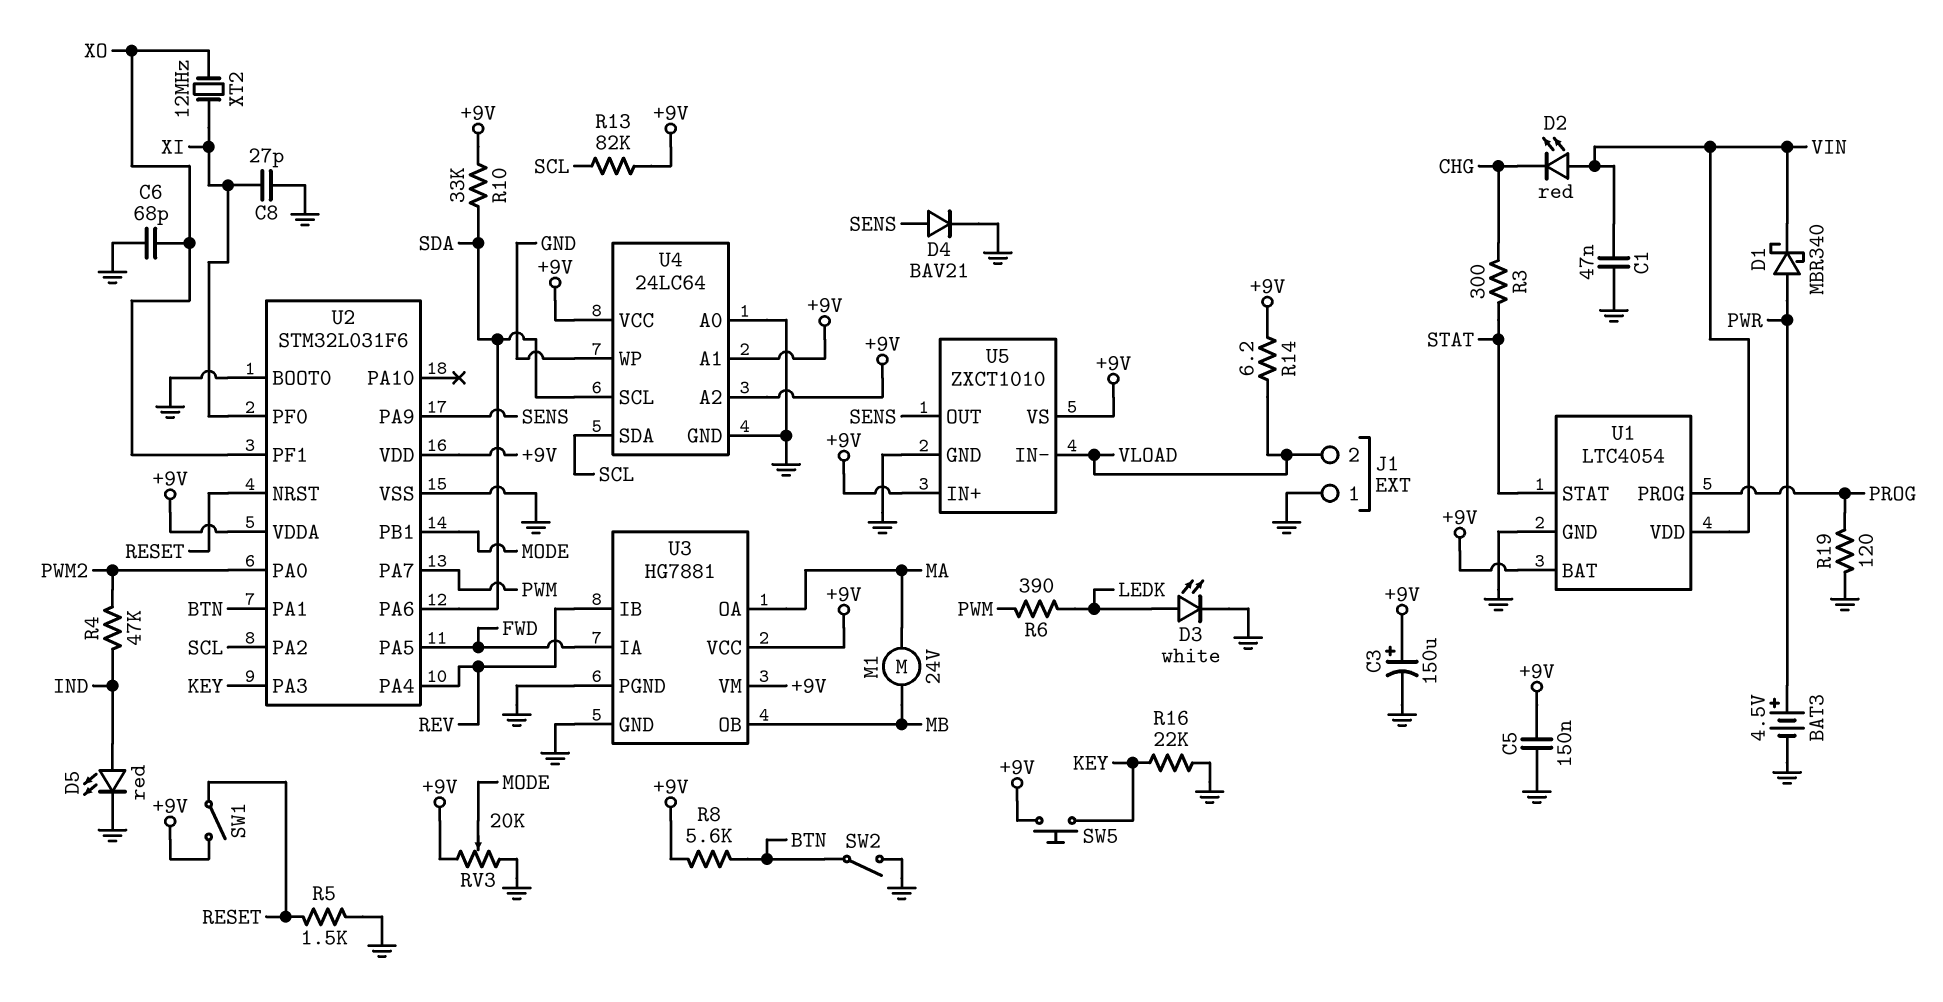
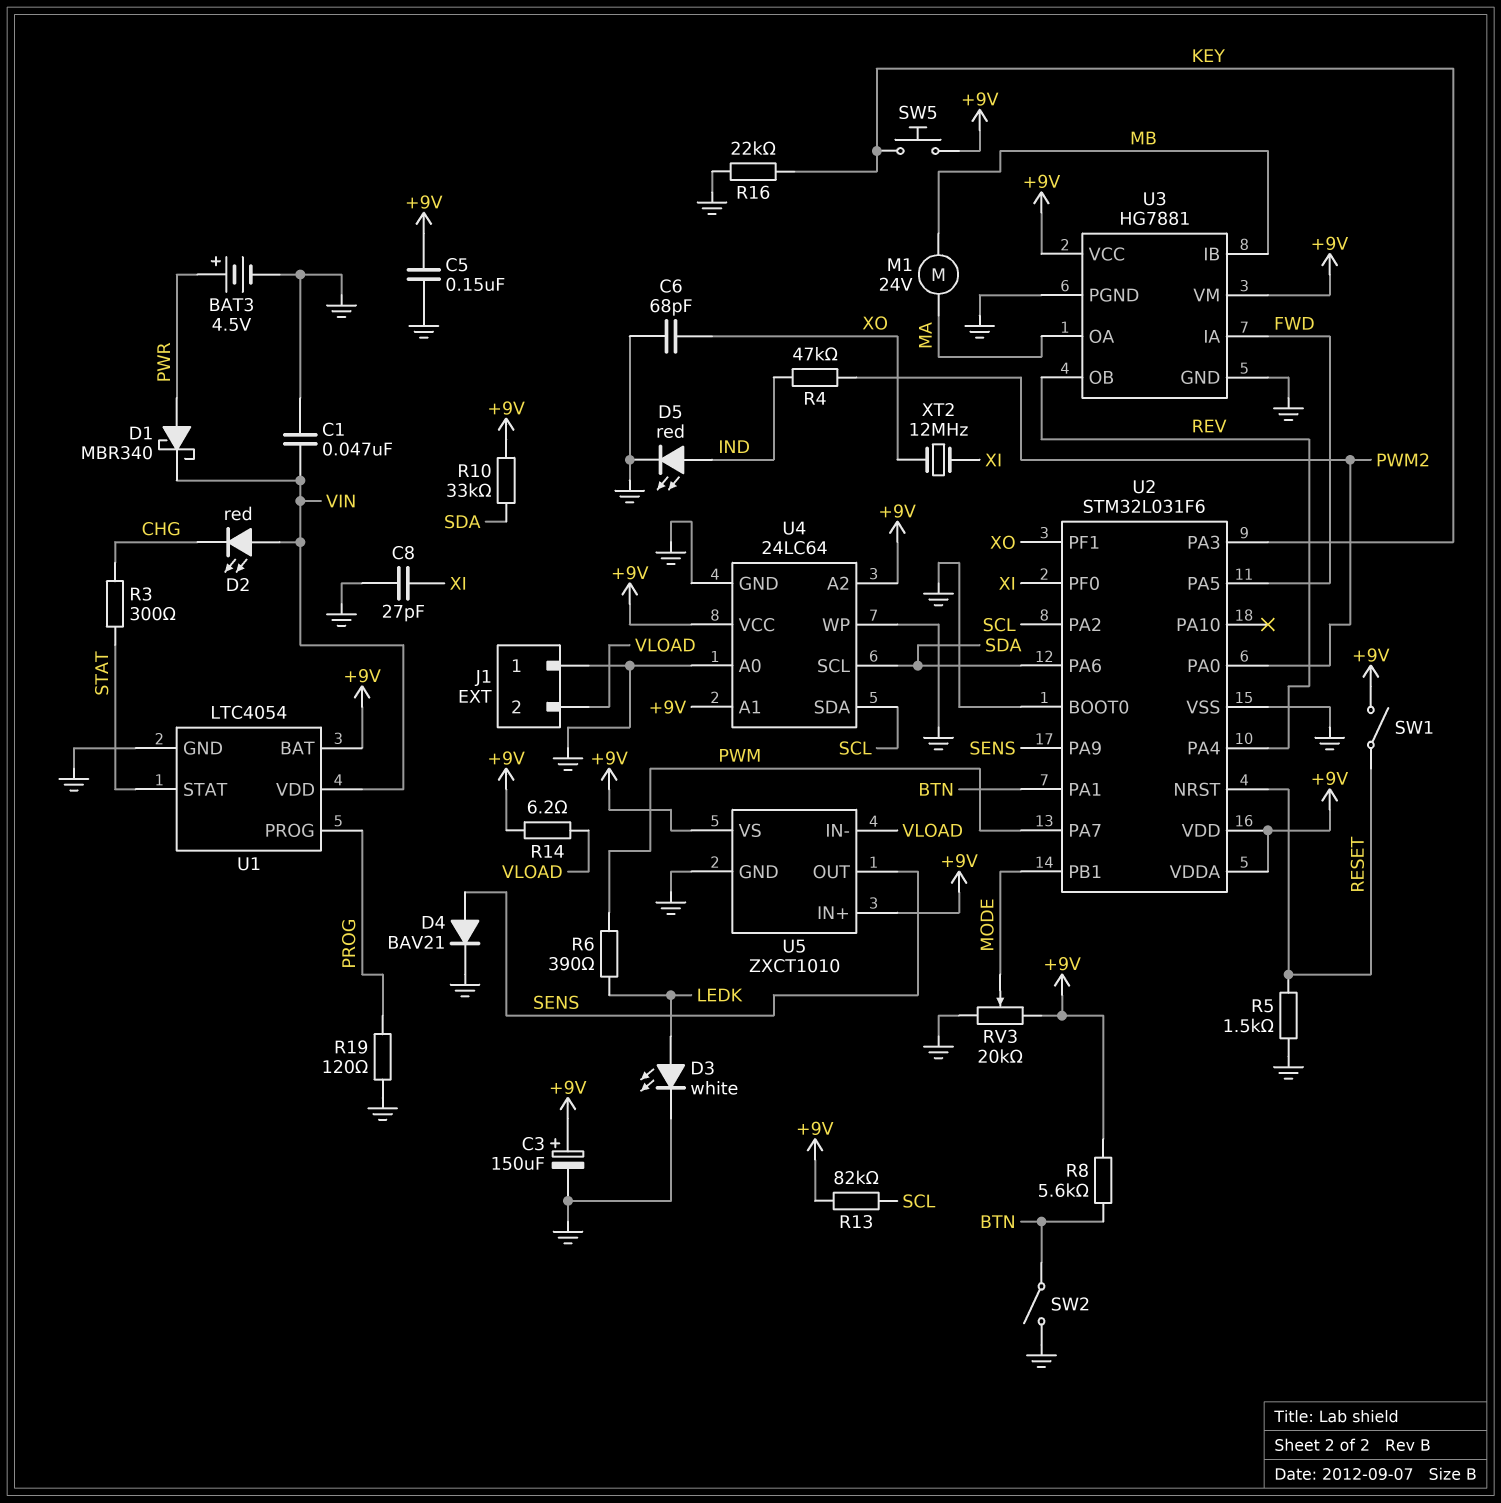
U3 pin IB: REV -> MB
U3 pin OB: MB -> REV

